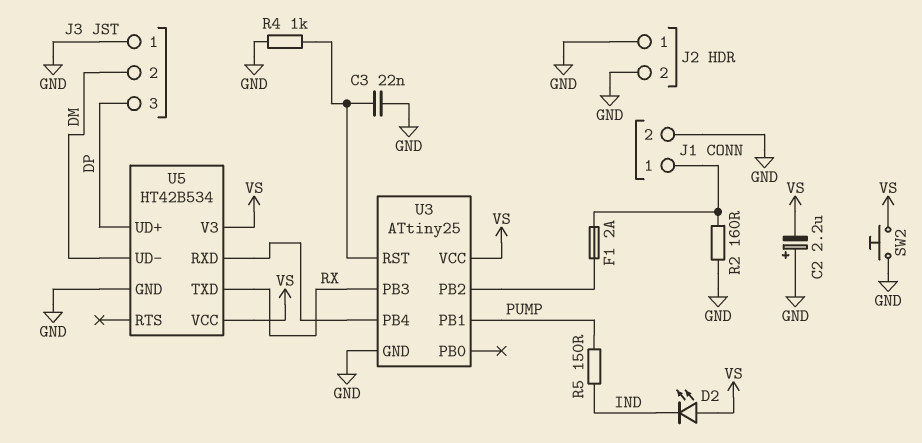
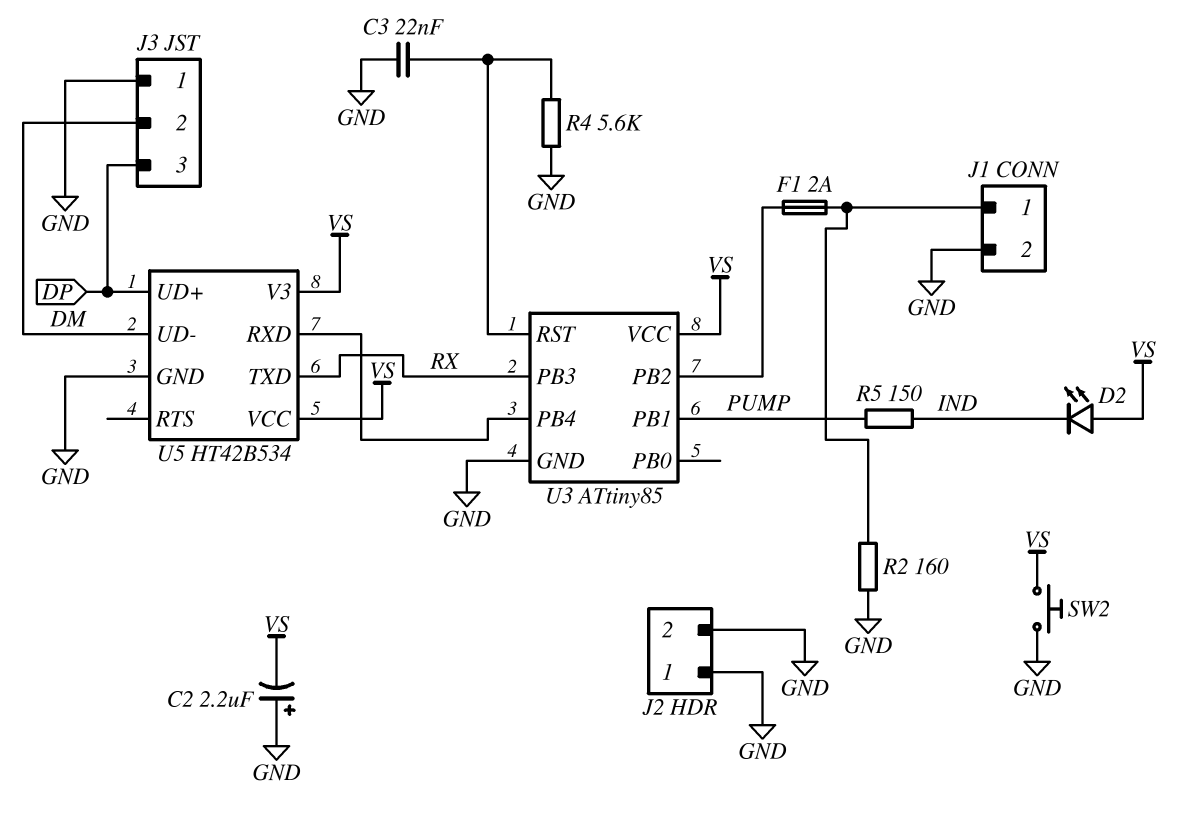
R4: 1k (GND, U3/RST) -> 5.6k (GND, U3/RST)
U3: ATtiny25 -> ATtiny85

